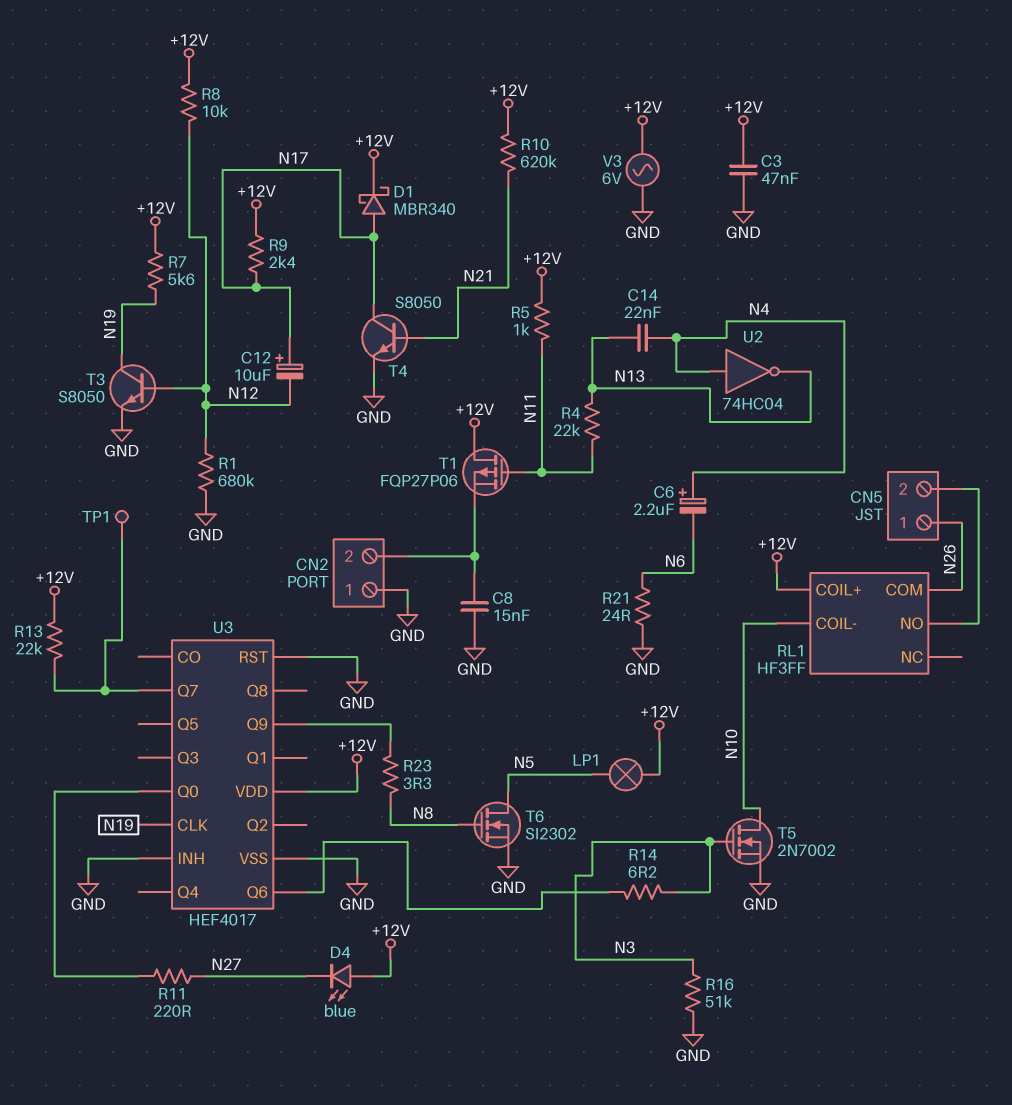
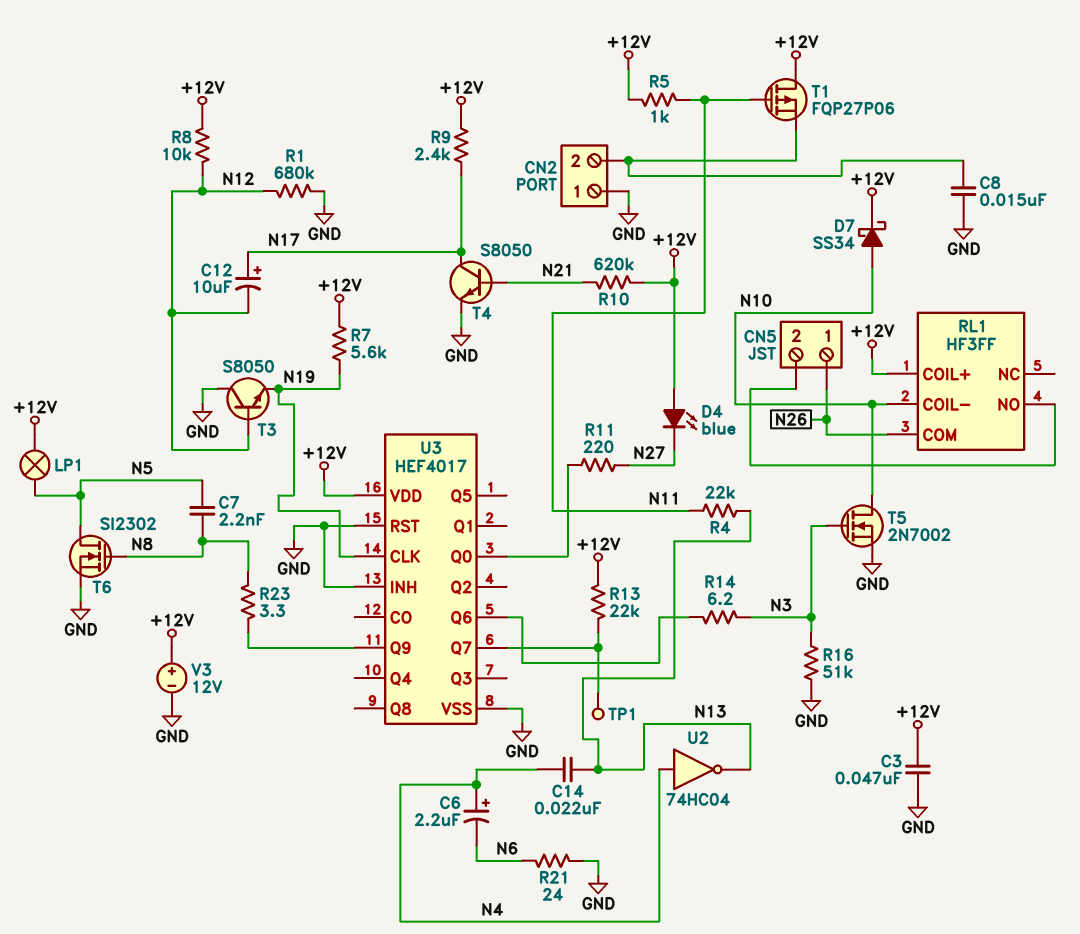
C7: none -> 2.2nF (N5, N8)
D1: schottky MBR340 (A N17, K +12V) -> none
D7: none -> schottky SS34 (A N10, K +12V)
T3: NPN S8050 (B N12, C N19, E GND) -> NPN S8050 (B N12, C GND, E N19)
V3: AC 6V (+12V, GND) -> 12V (plus +12V, minus GND)

